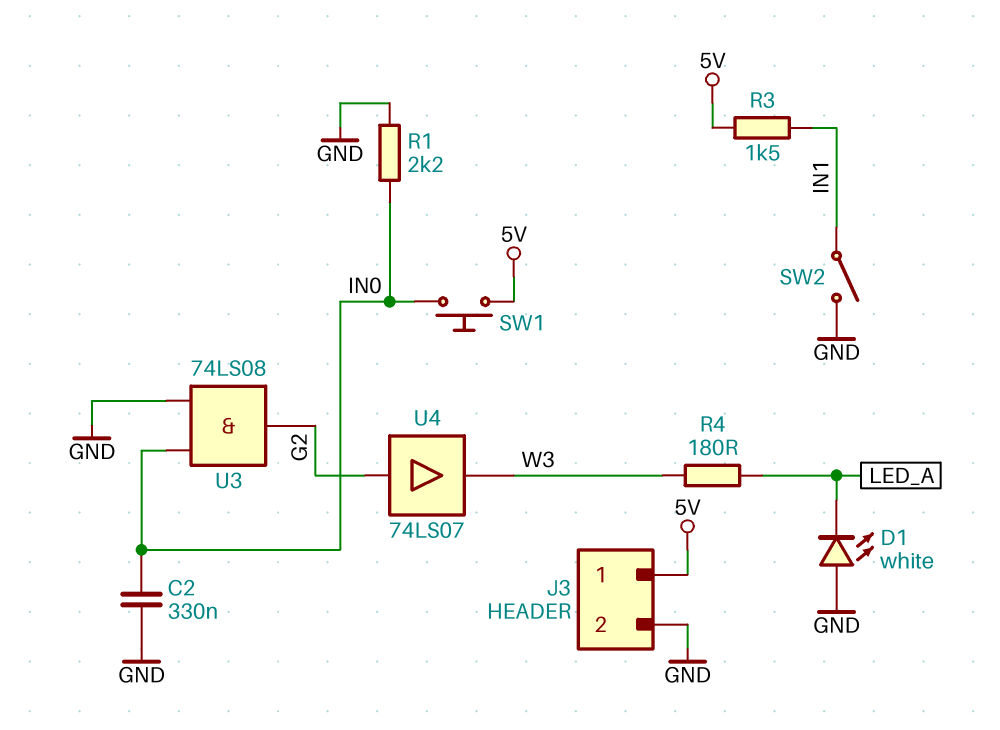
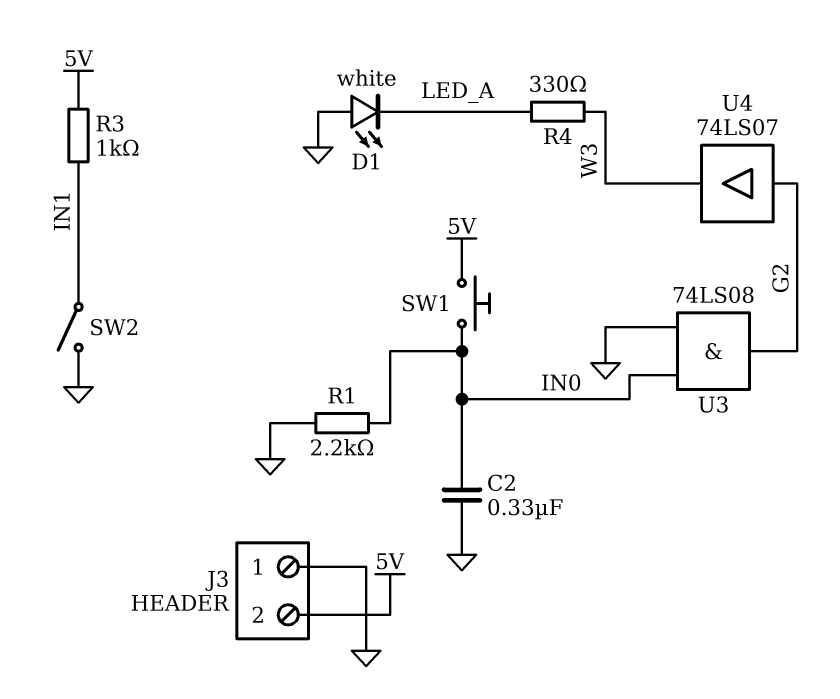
J3 pin 1: 5V -> GND
J3 pin 2: GND -> 5V
R3: 1.5k (5V, IN1) -> 1k (5V, IN1)
R4: 180 (LED_A, W3) -> 330 (LED_A, W3)

